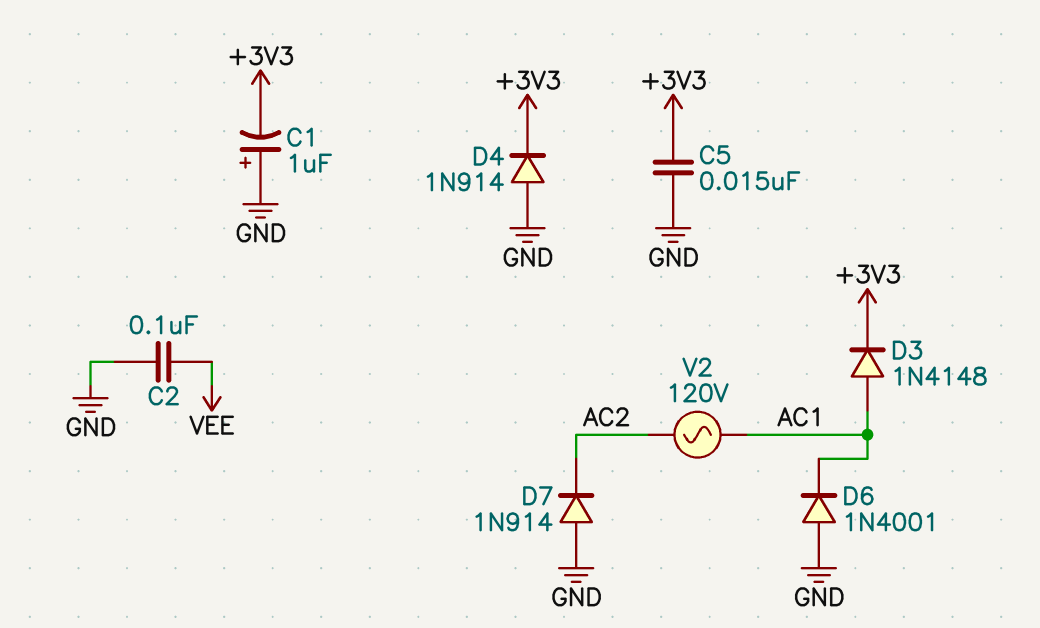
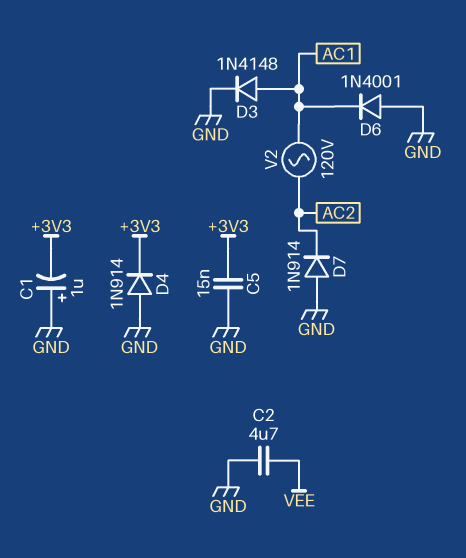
C2: 100nF (GND, VEE) -> 4.7uF (GND, VEE)
D3: diode 1N4148 (A AC1, K +3V3) -> diode 1N4148 (A AC1, K GND)

